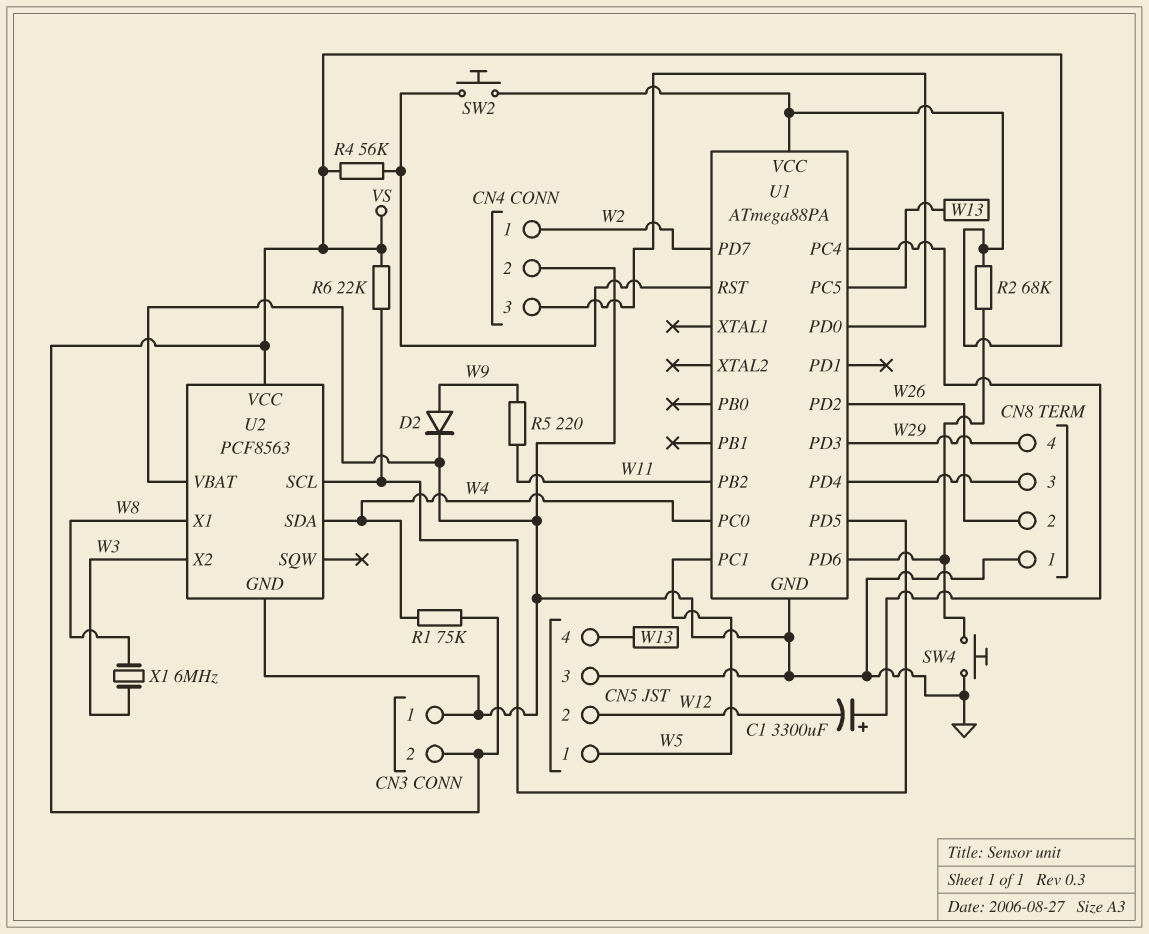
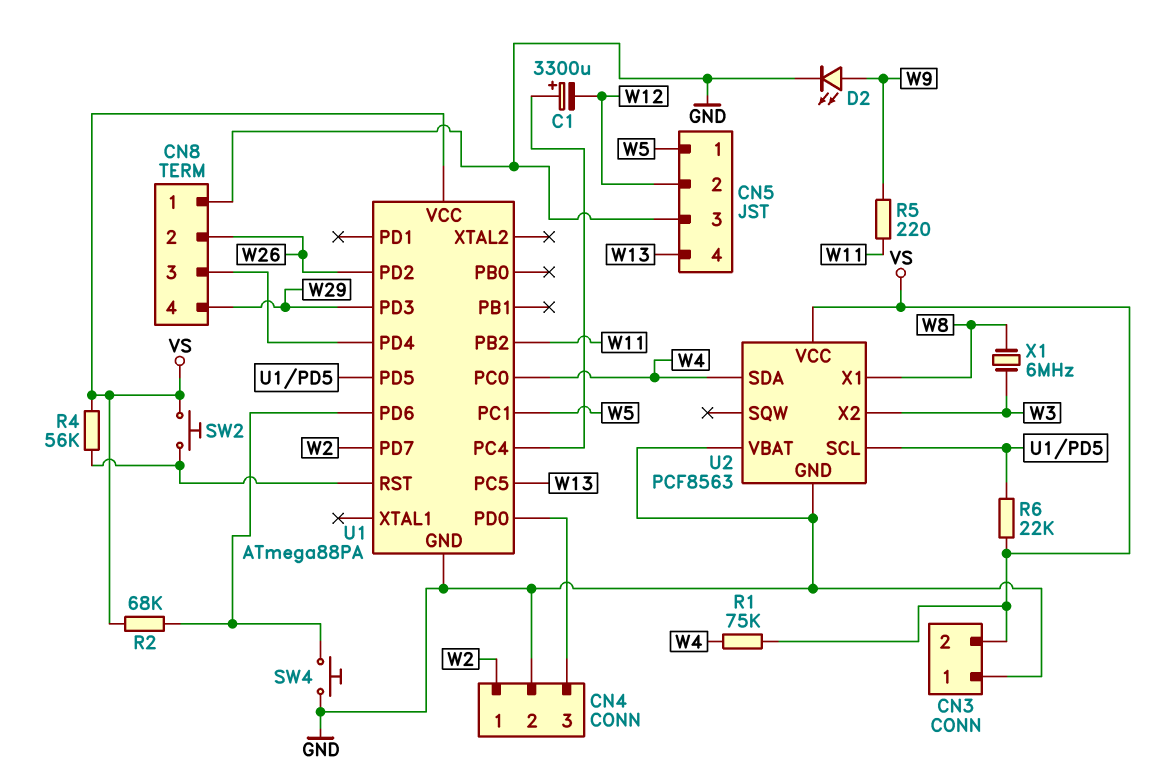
D2: diode (A W9, K GND) -> LED (A W9, K GND)

